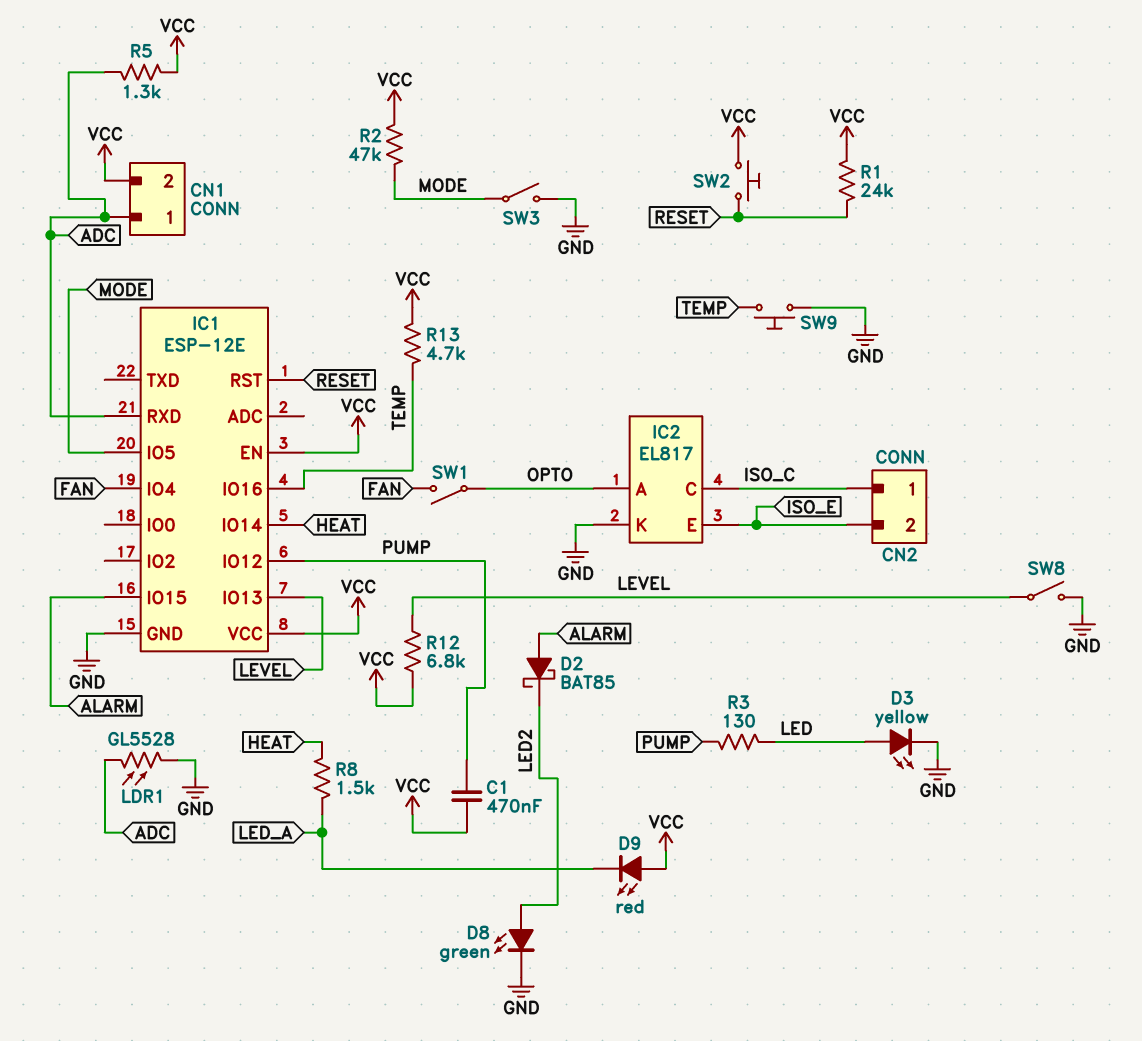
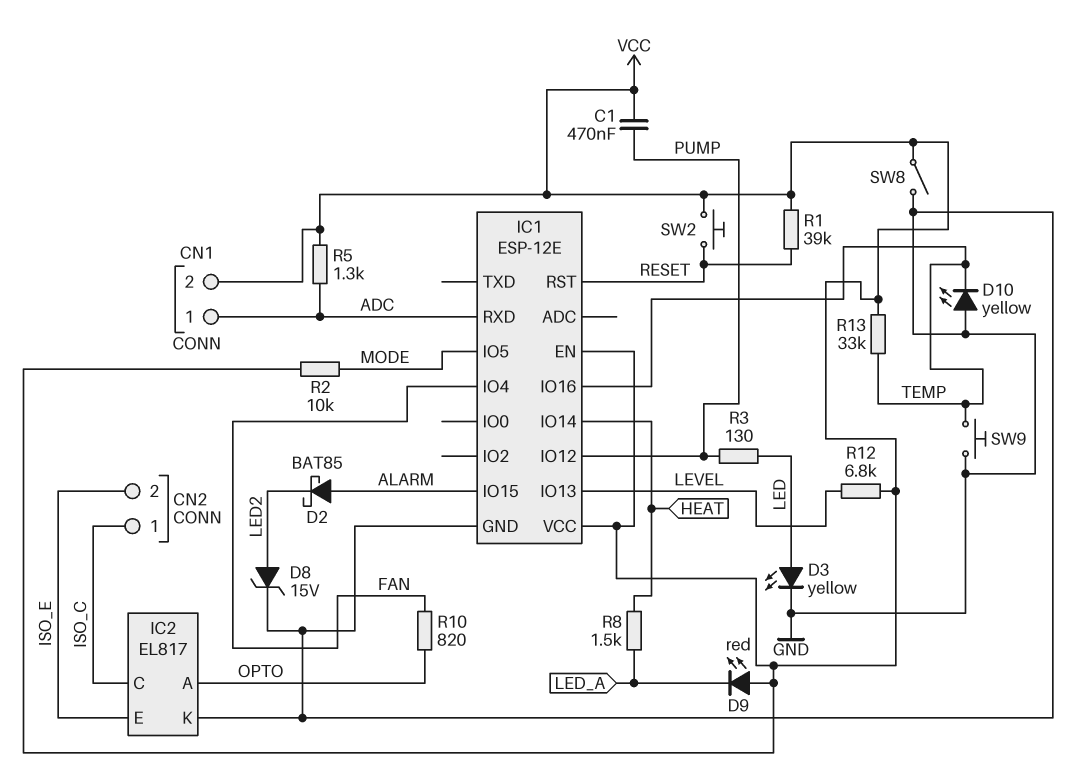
D8: LED green (A LED2, K GND) -> zener 15V (A LED2, K GND)
D10: none -> LED yellow (A GND, K TEMP)
LDR1: GL5528 (ADC, GND) -> none
R1: 24k (RESET, VCC) -> 39k (RESET, VCC)
R2: 47k (MODE, VCC) -> 10k (MODE, VCC)
R10: none -> 820 (FAN, OPTO)
R13: 4.7k (TEMP, VCC) -> 33k (TEMP, VCC)
SW1: switch (FAN, OPTO) -> none
SW3: switch (GND, MODE) -> none
SW8: switch (GND, LEVEL) -> switch (GND, VCC)

